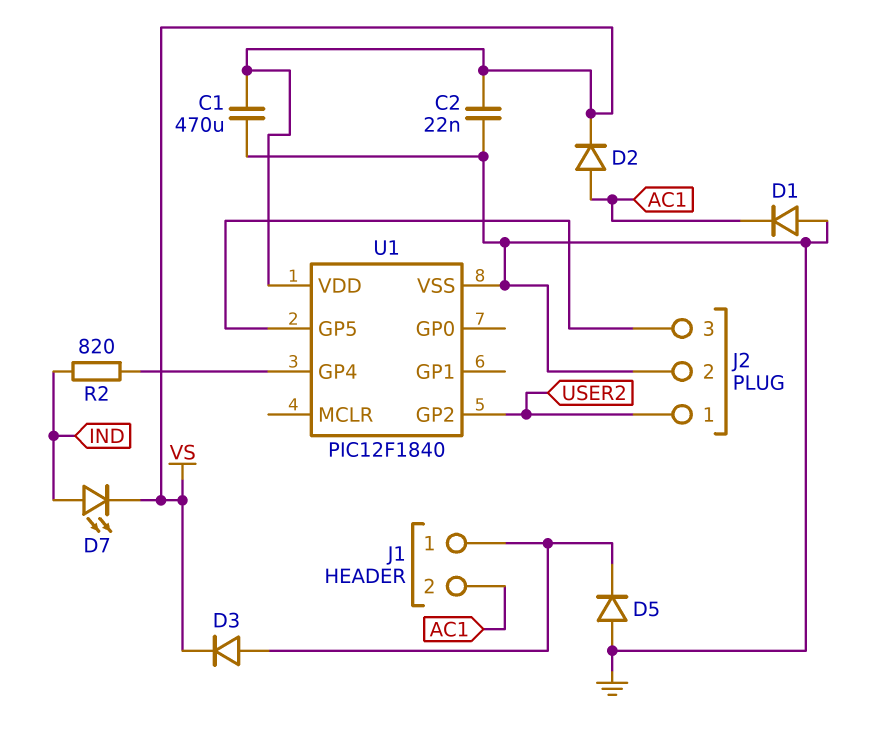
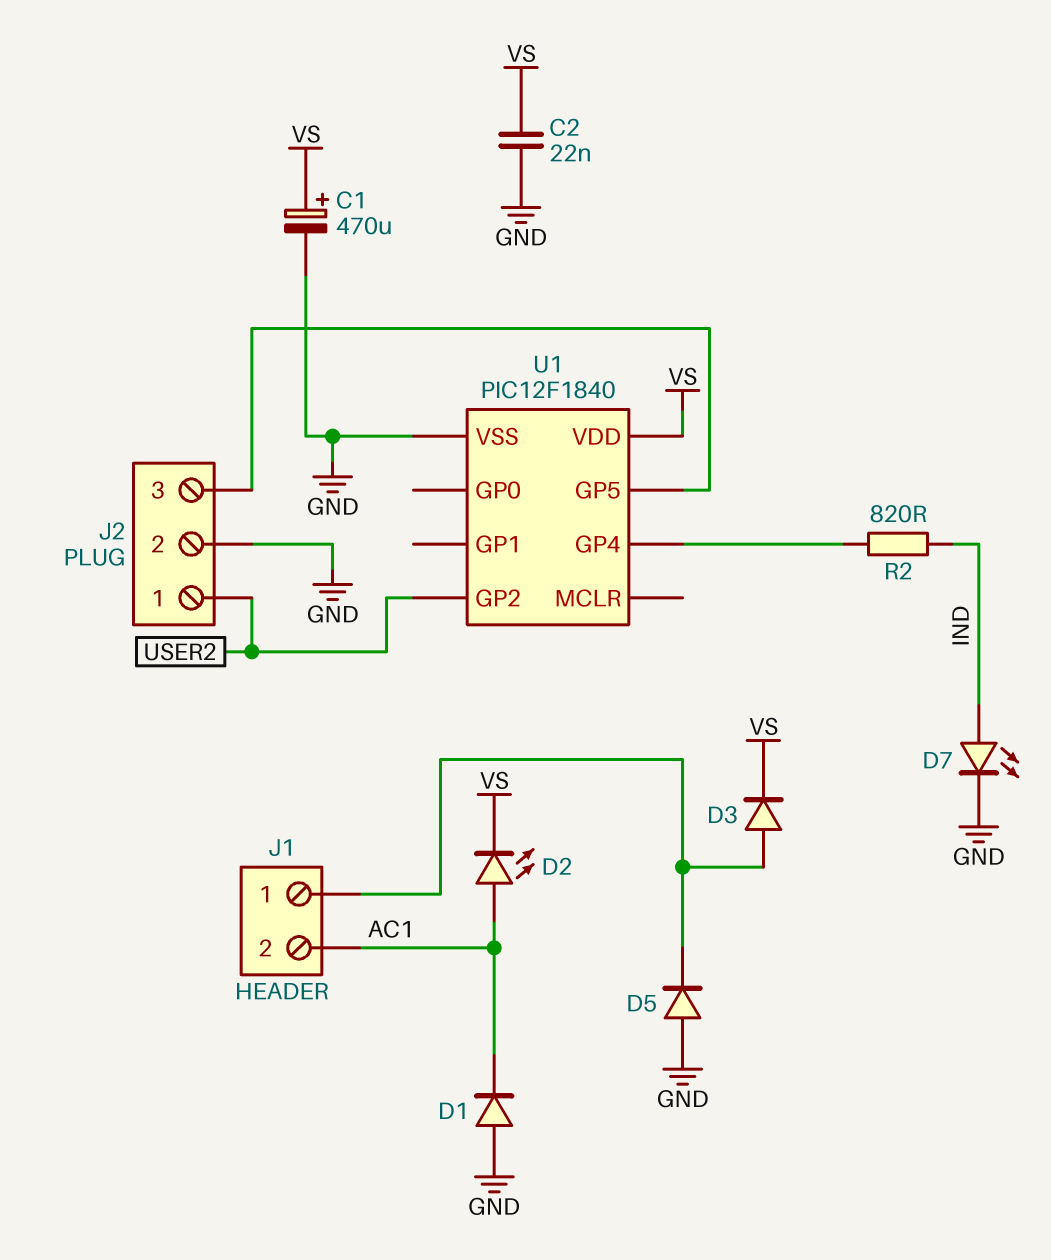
C1: 470uF (GND, VS) -> 470uF (plus VS, minus GND)
D2: diode (A AC1, K VS) -> LED (A AC1, K VS)
D7: LED (A IND, K VS) -> LED (A IND, K GND)

